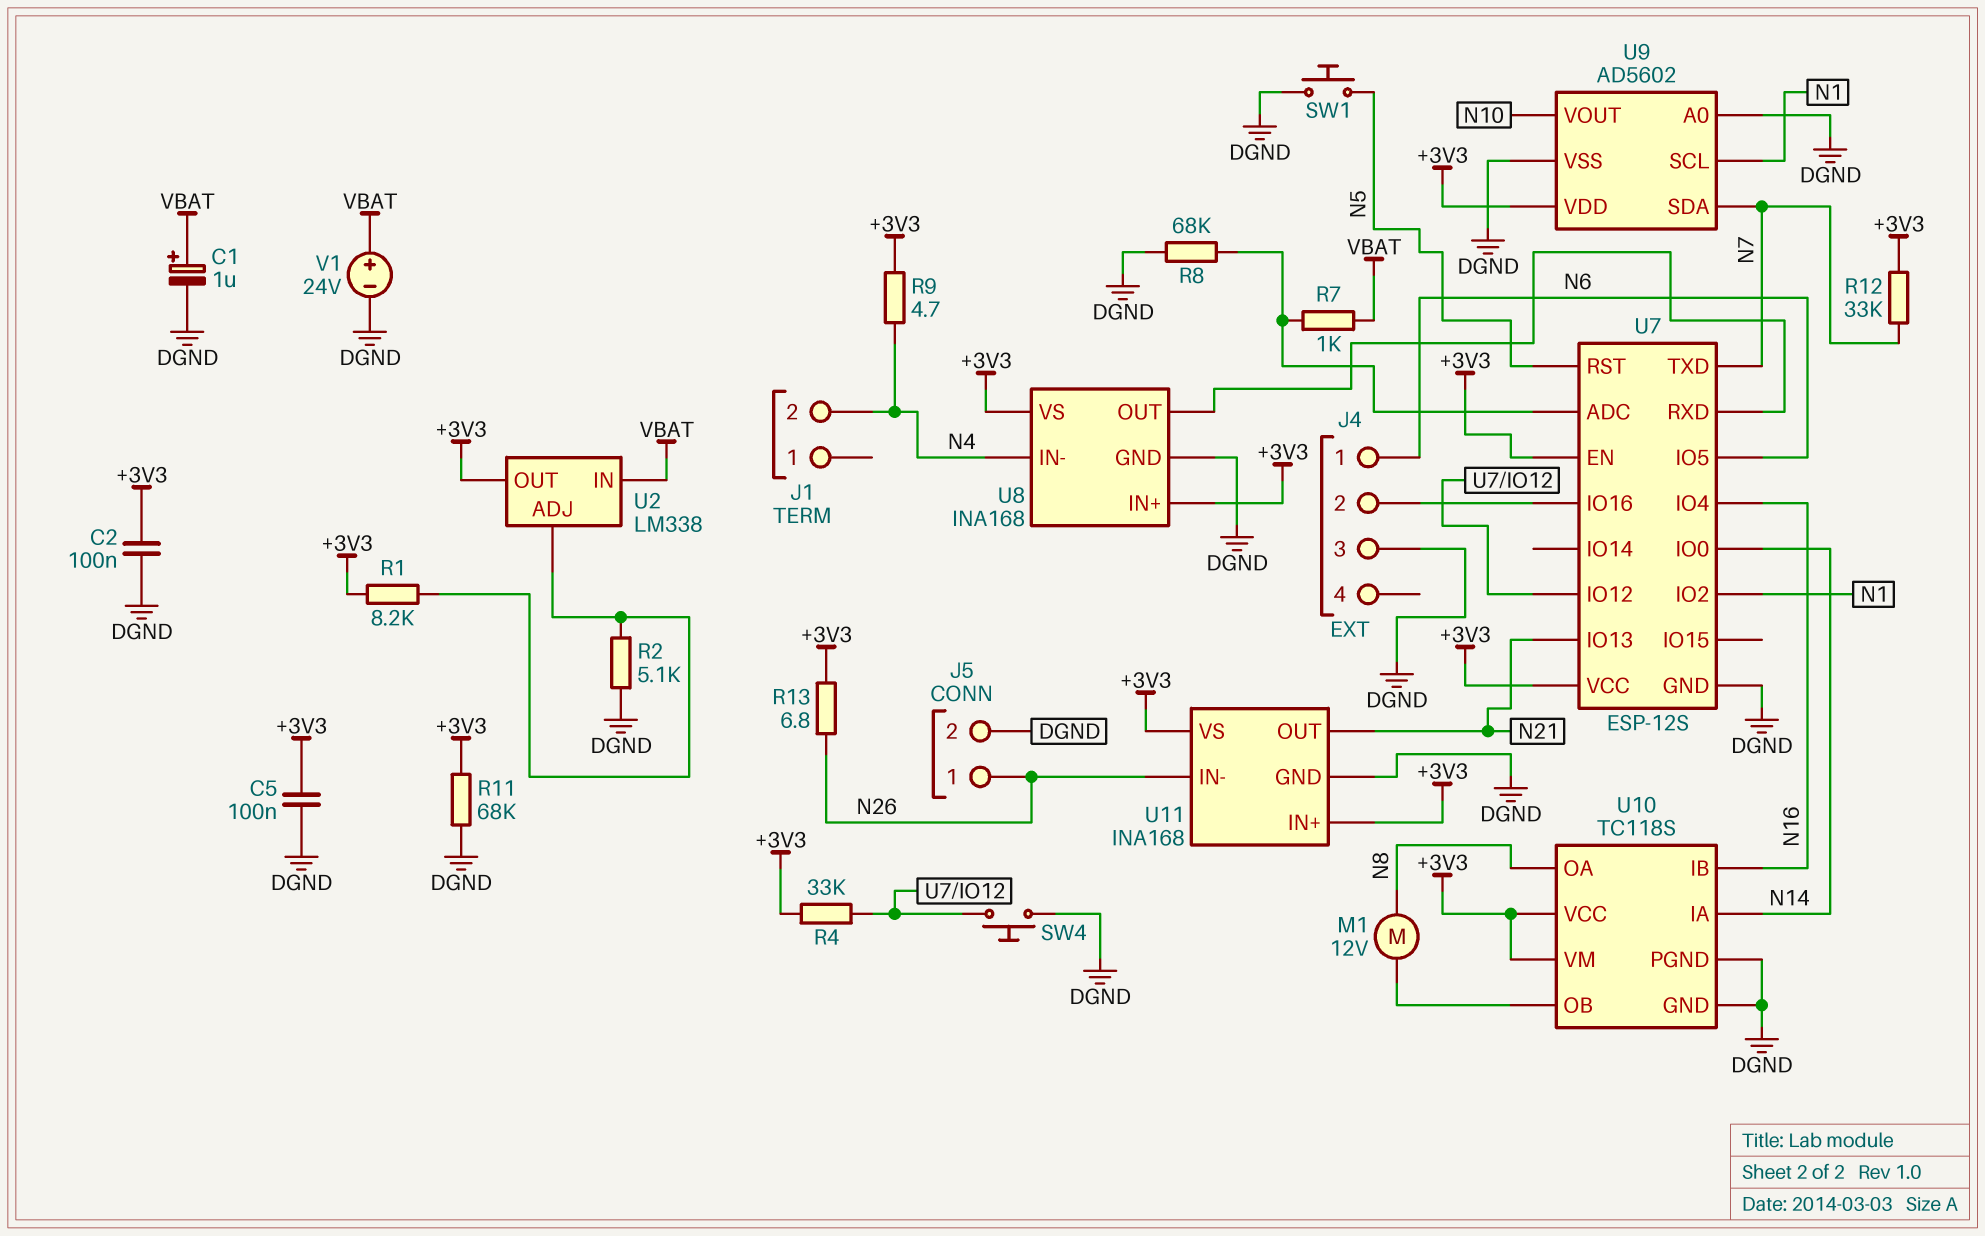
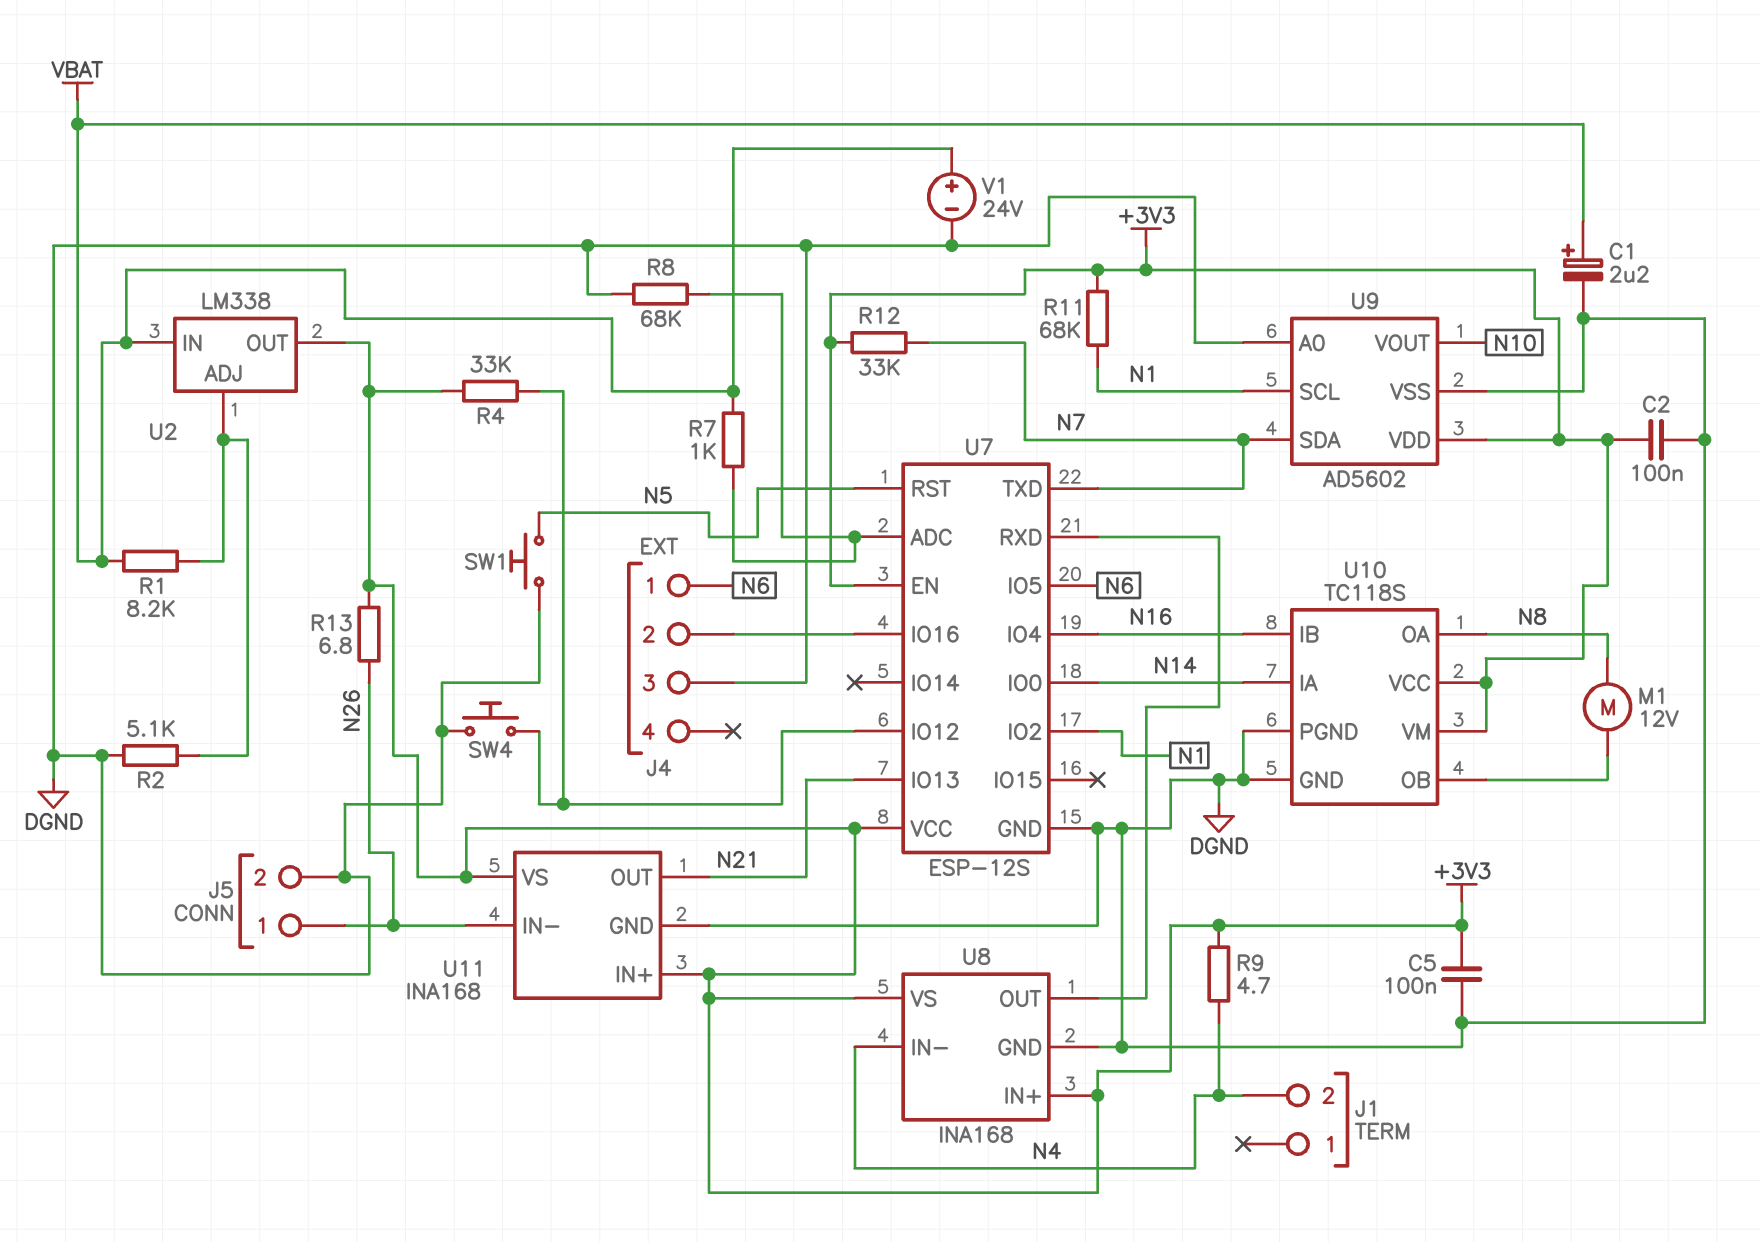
C1: 1uF (plus VBAT, minus DGND) -> 2.2uF (plus VBAT, minus DGND)
R1: 8.2k (+3V3, U2/ADJ) -> 8.2k (U2/ADJ, VBAT)
R11: 68k (+3V3, DGND) -> 68k (+3V3, N1)

